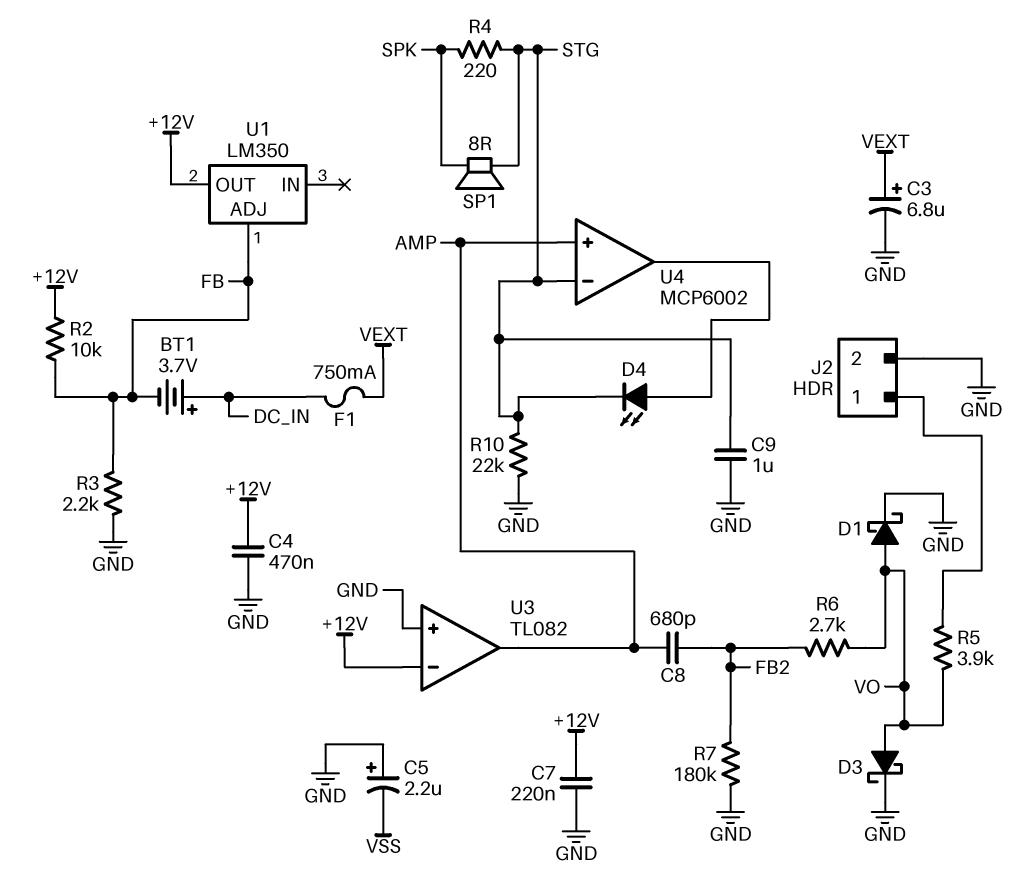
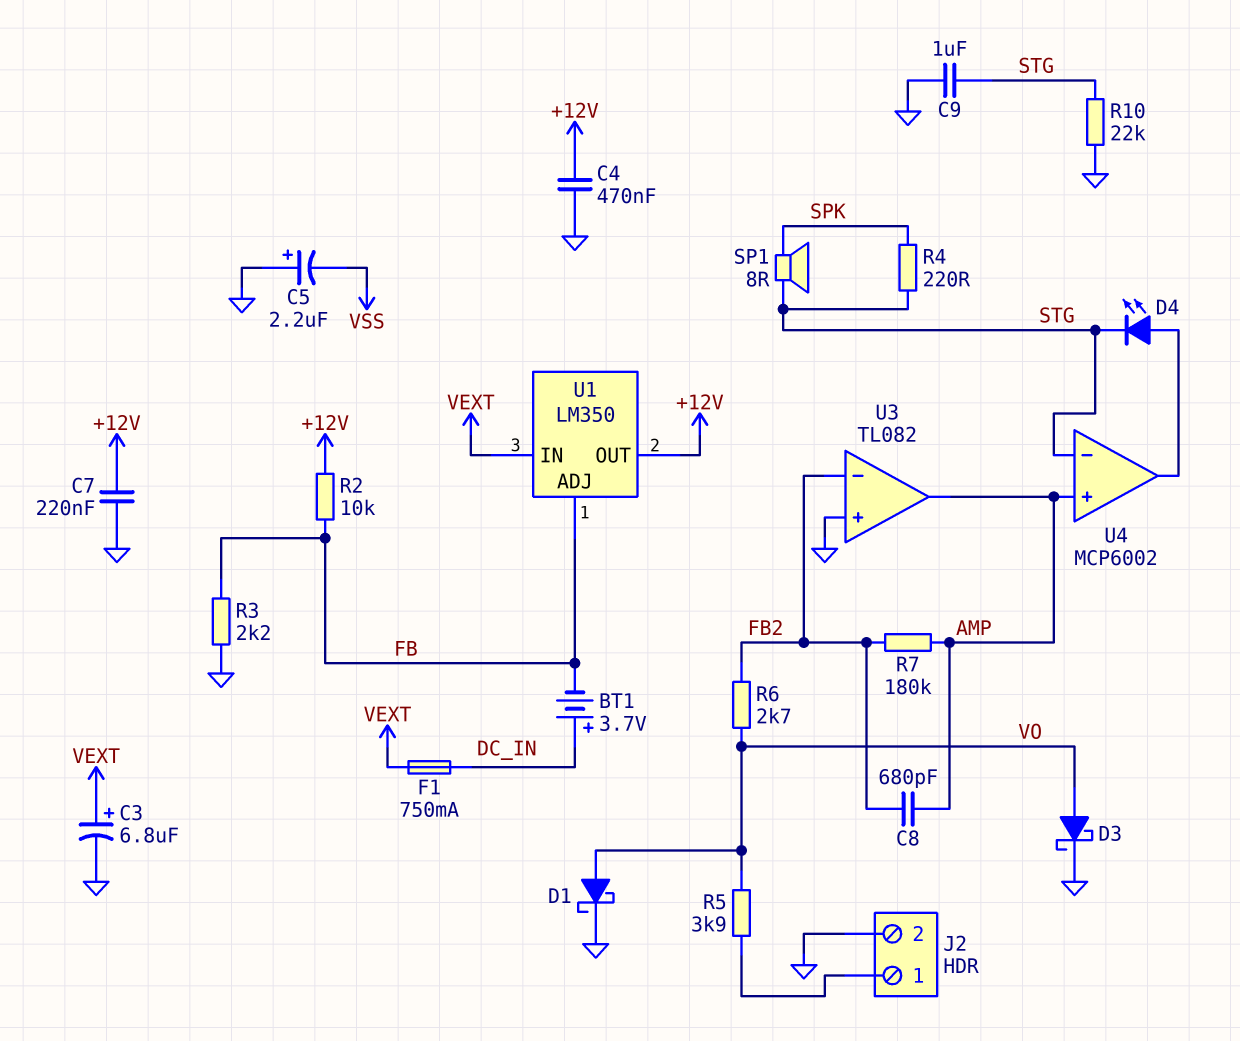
R7: 180k (FB2, GND) -> 180k (AMP, FB2)
U1 pin IN: none -> VEXT
U3 pin in-: +12V -> FB2

